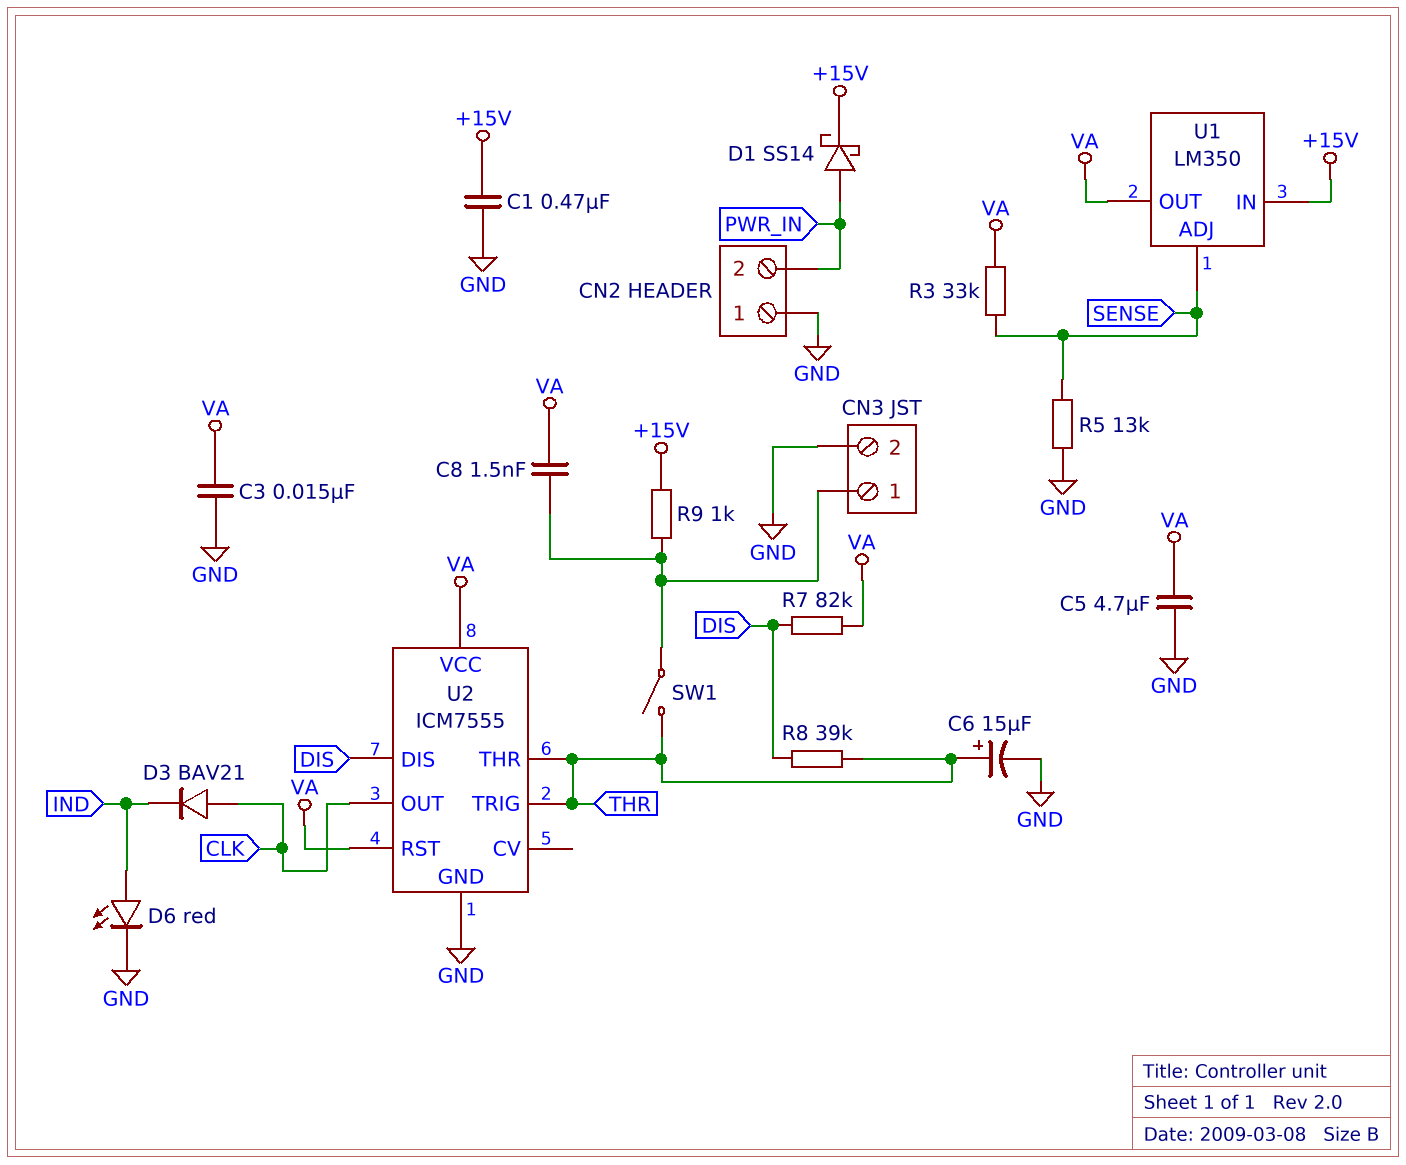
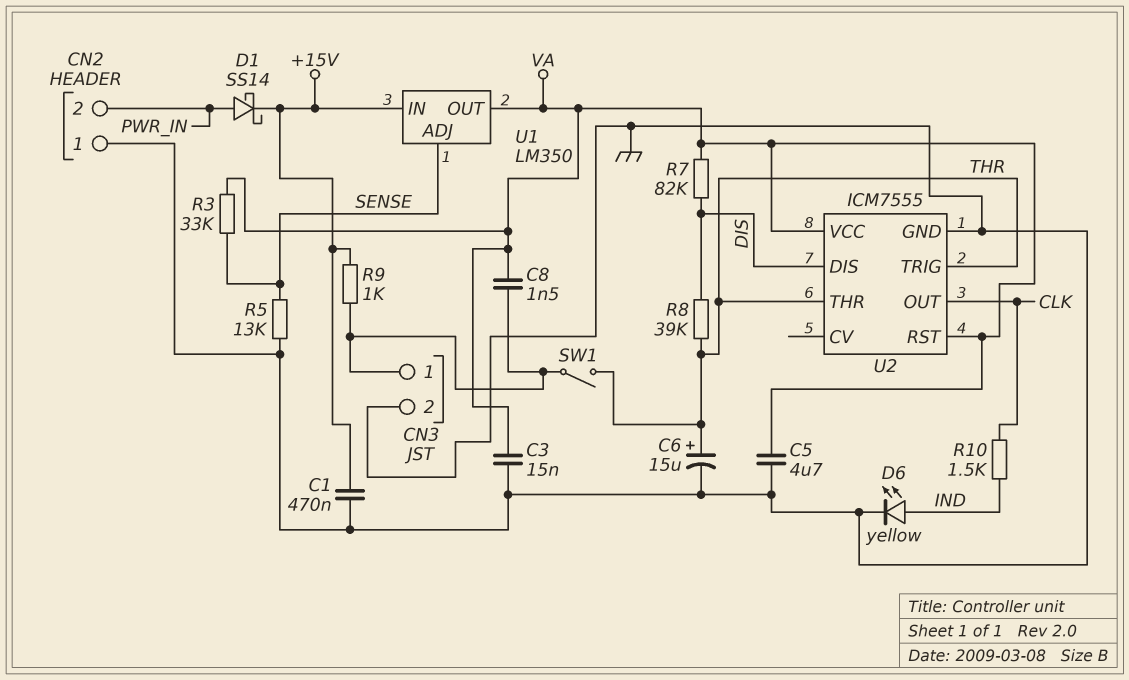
D3: diode BAV21 (A CLK, K IND) -> none
D6: LED red (A IND, K GND) -> LED yellow (A IND, K GND)
R10: none -> 1.5k (CLK, IND)

